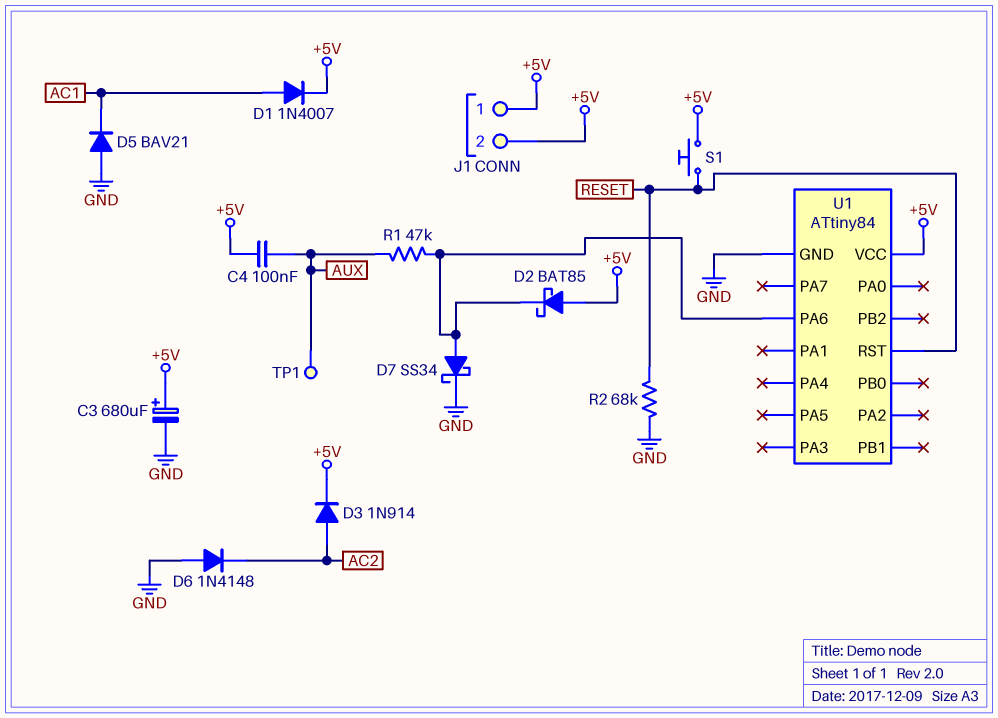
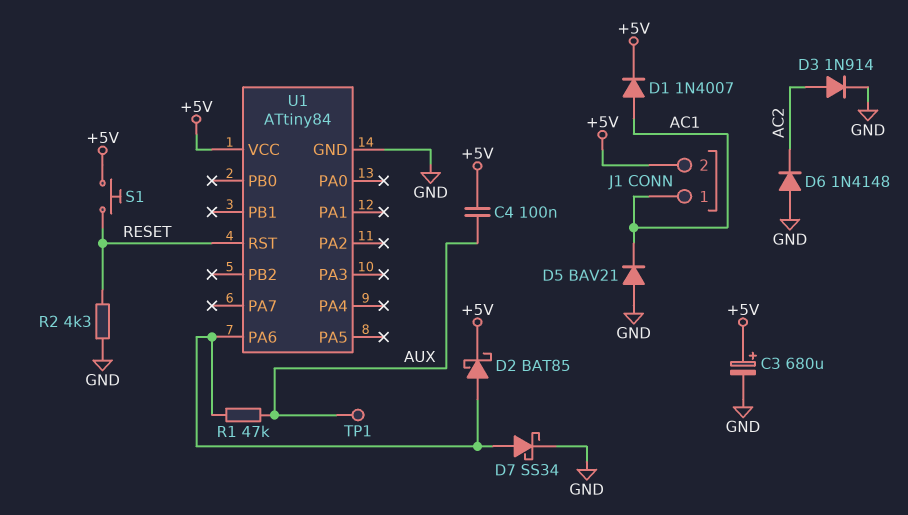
D2: schottky BAT85 (A +5V, K U1/PA6) -> schottky BAT85 (A U1/PA6, K +5V)
D3: diode 1N914 (A AC2, K +5V) -> diode 1N914 (A AC2, K GND)
J1 pin 1: +5V -> AC1
R2: 68k (GND, RESET) -> 4.3k (GND, RESET)

